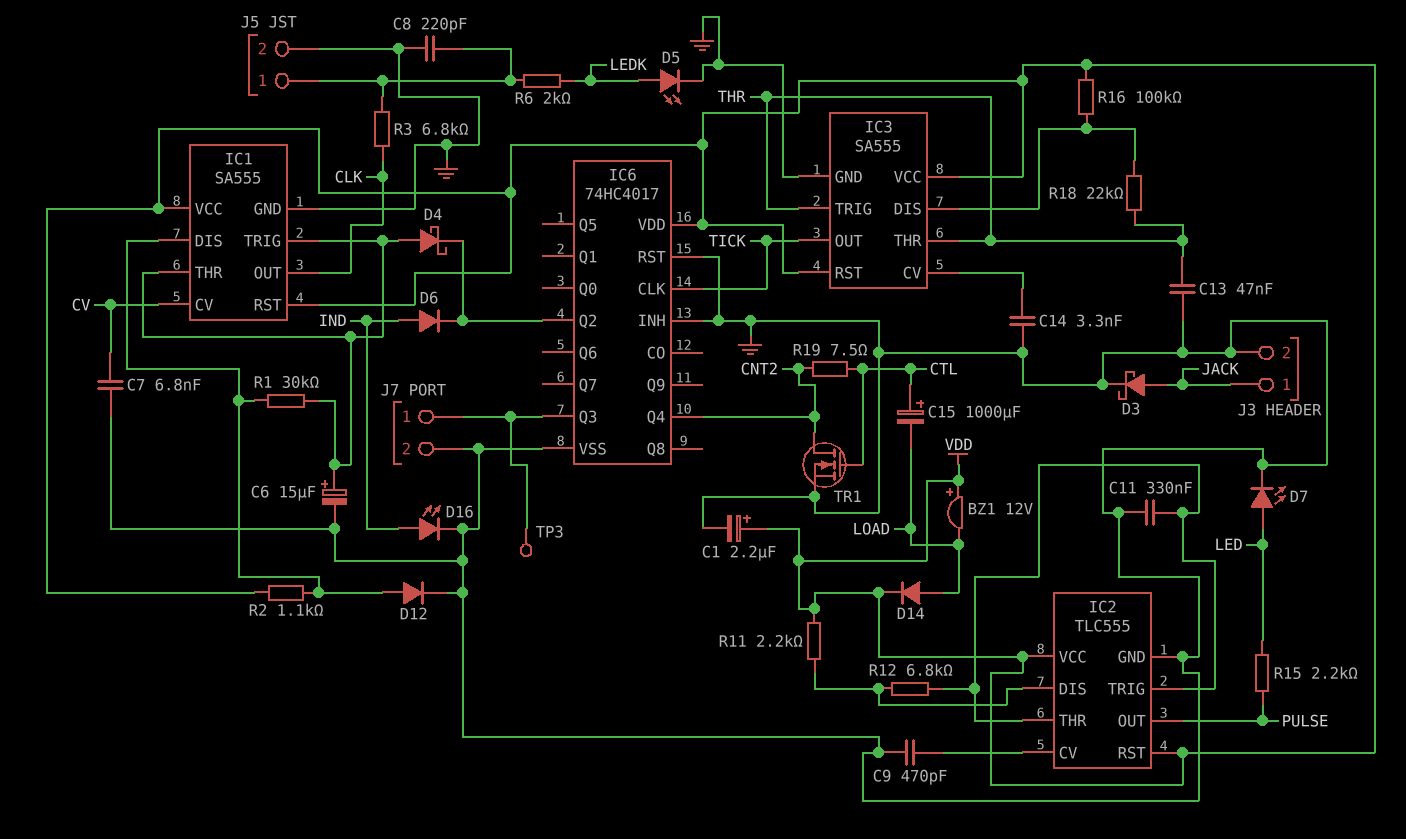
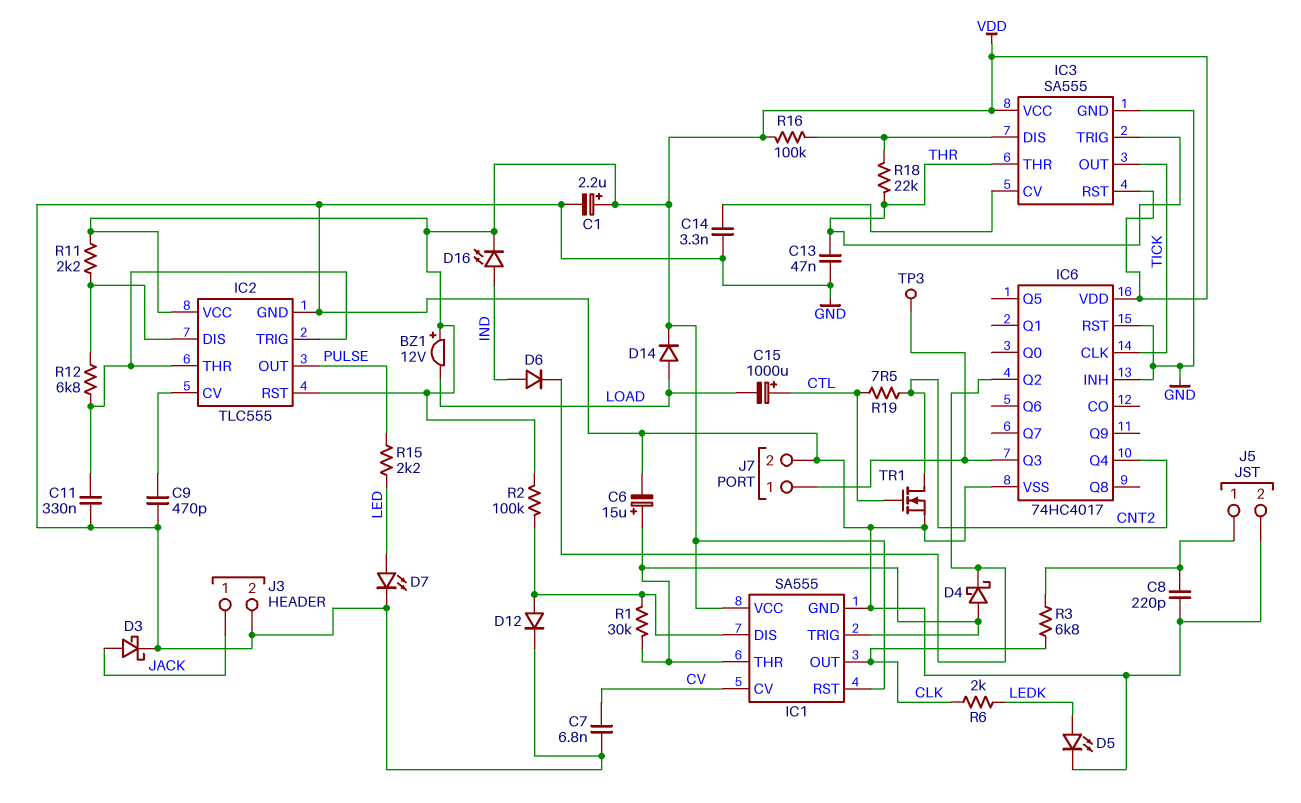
D16: LED (A IND, K GND) -> LED (A IND, K VDD)
R2: 1.1k (IC1/DIS, VDD) -> 100k (IC1/DIS, VDD)
R6: 2k (J5/1, LEDK) -> 2k (CLK, LEDK)

